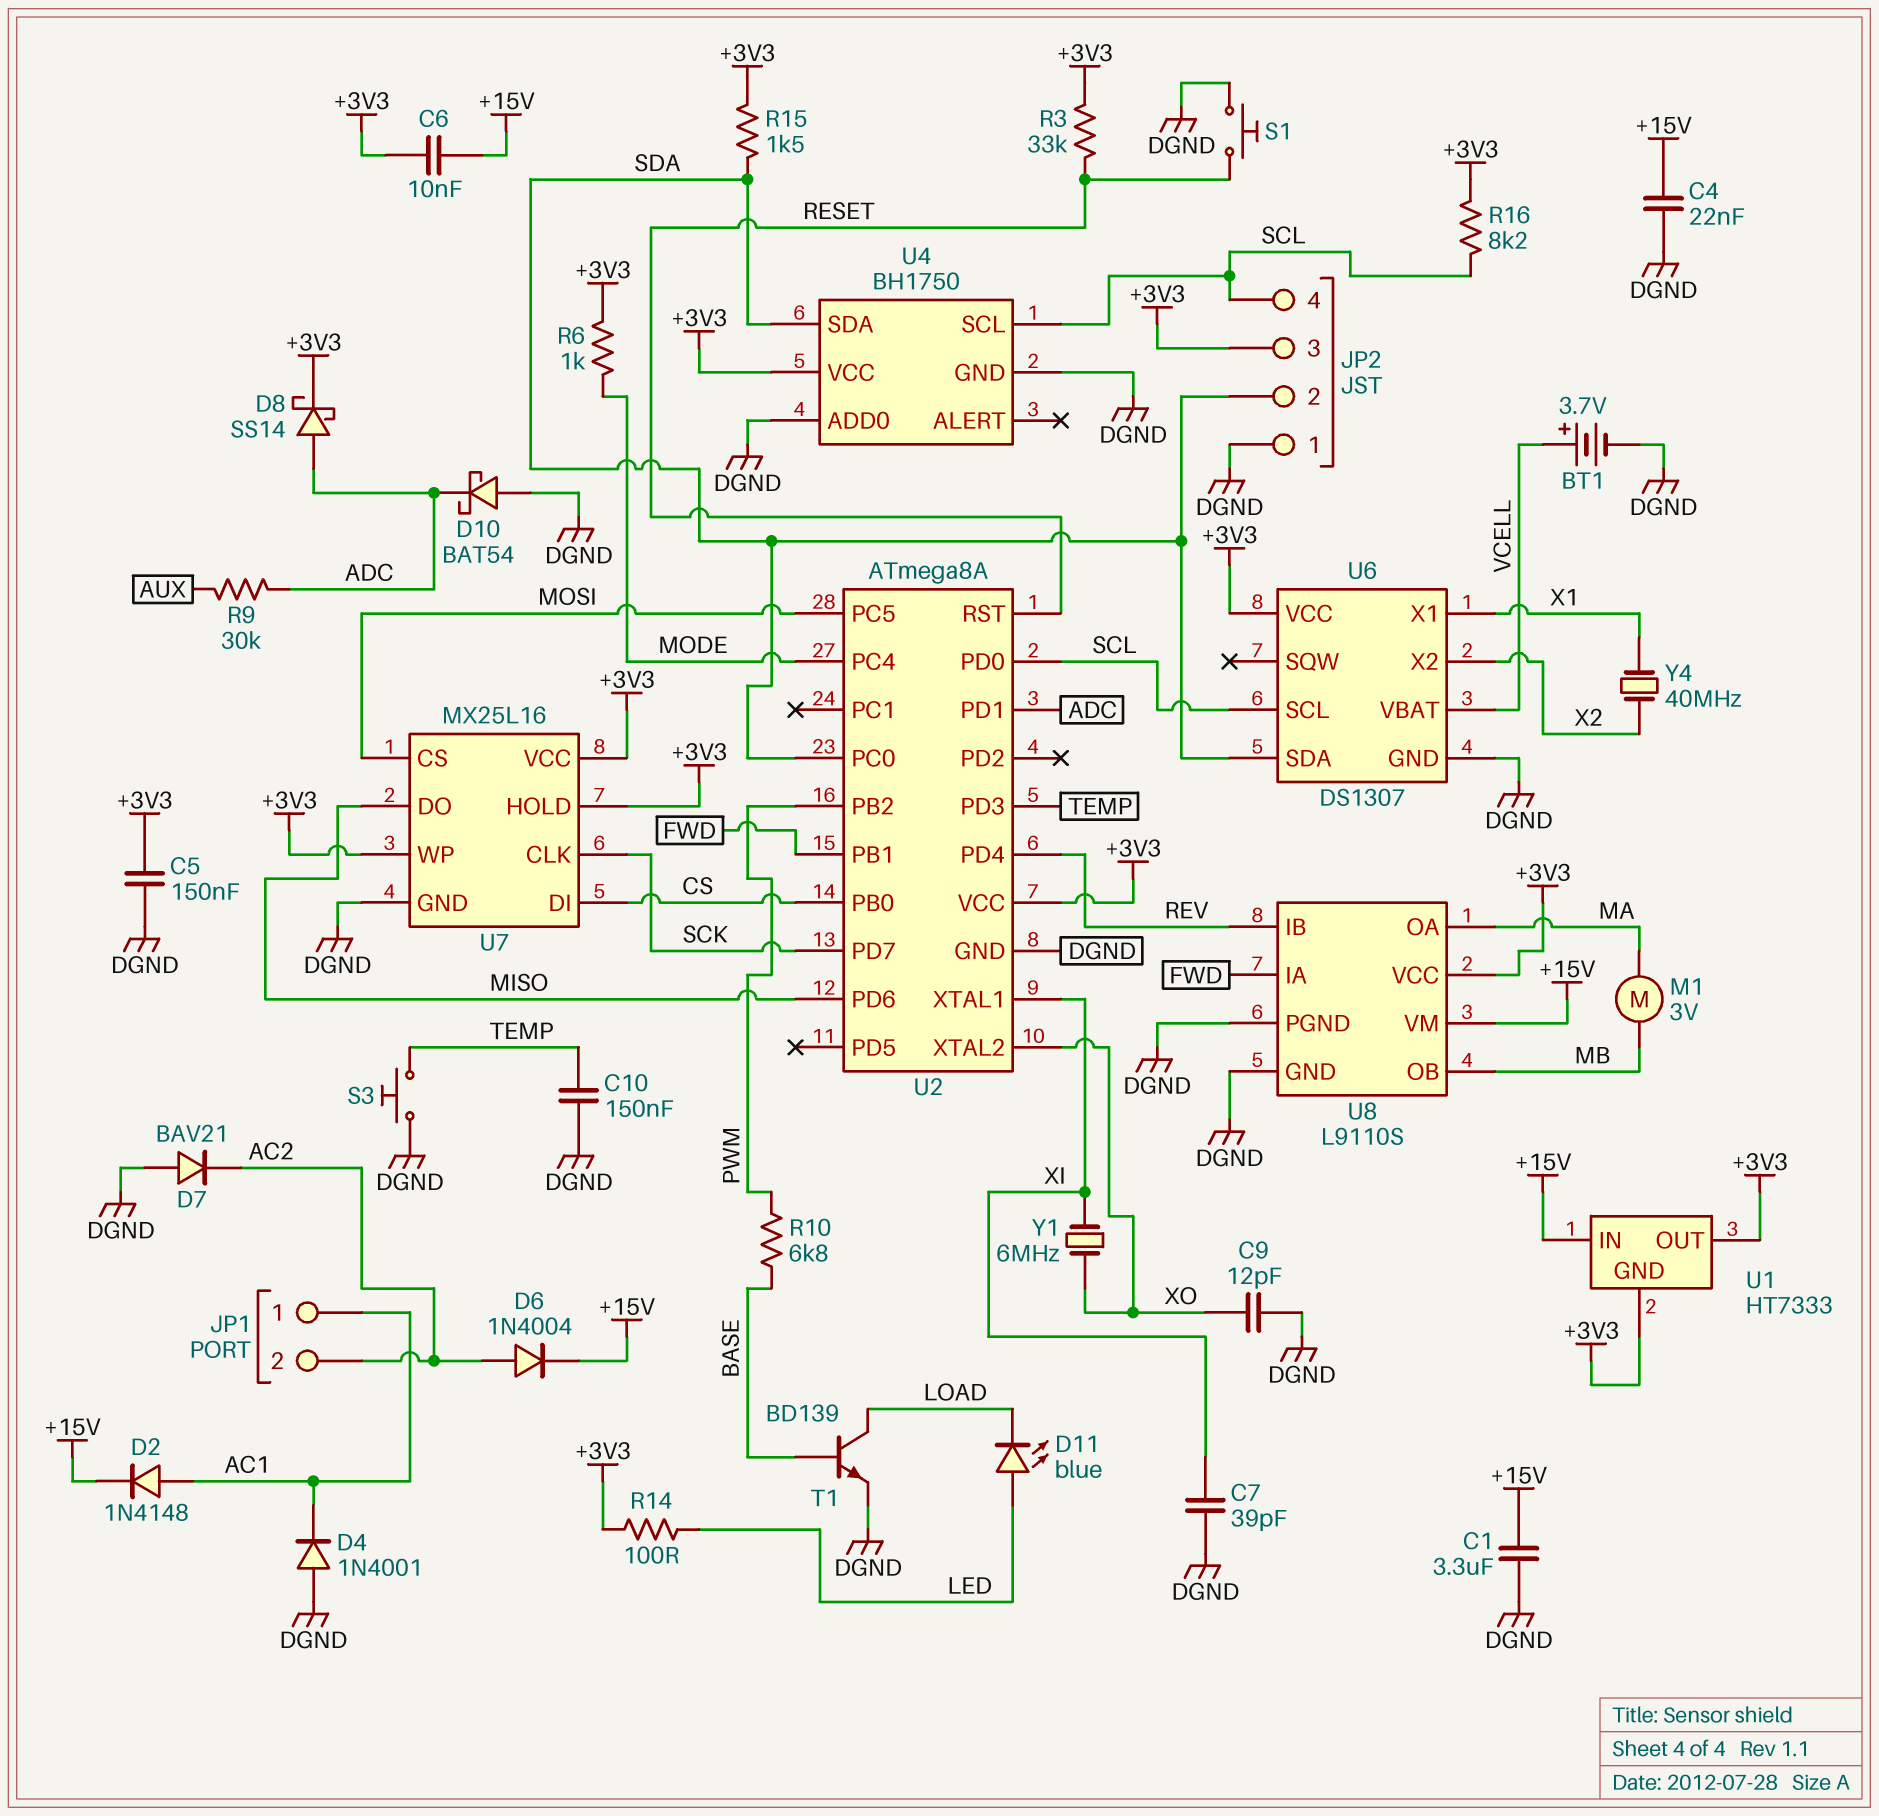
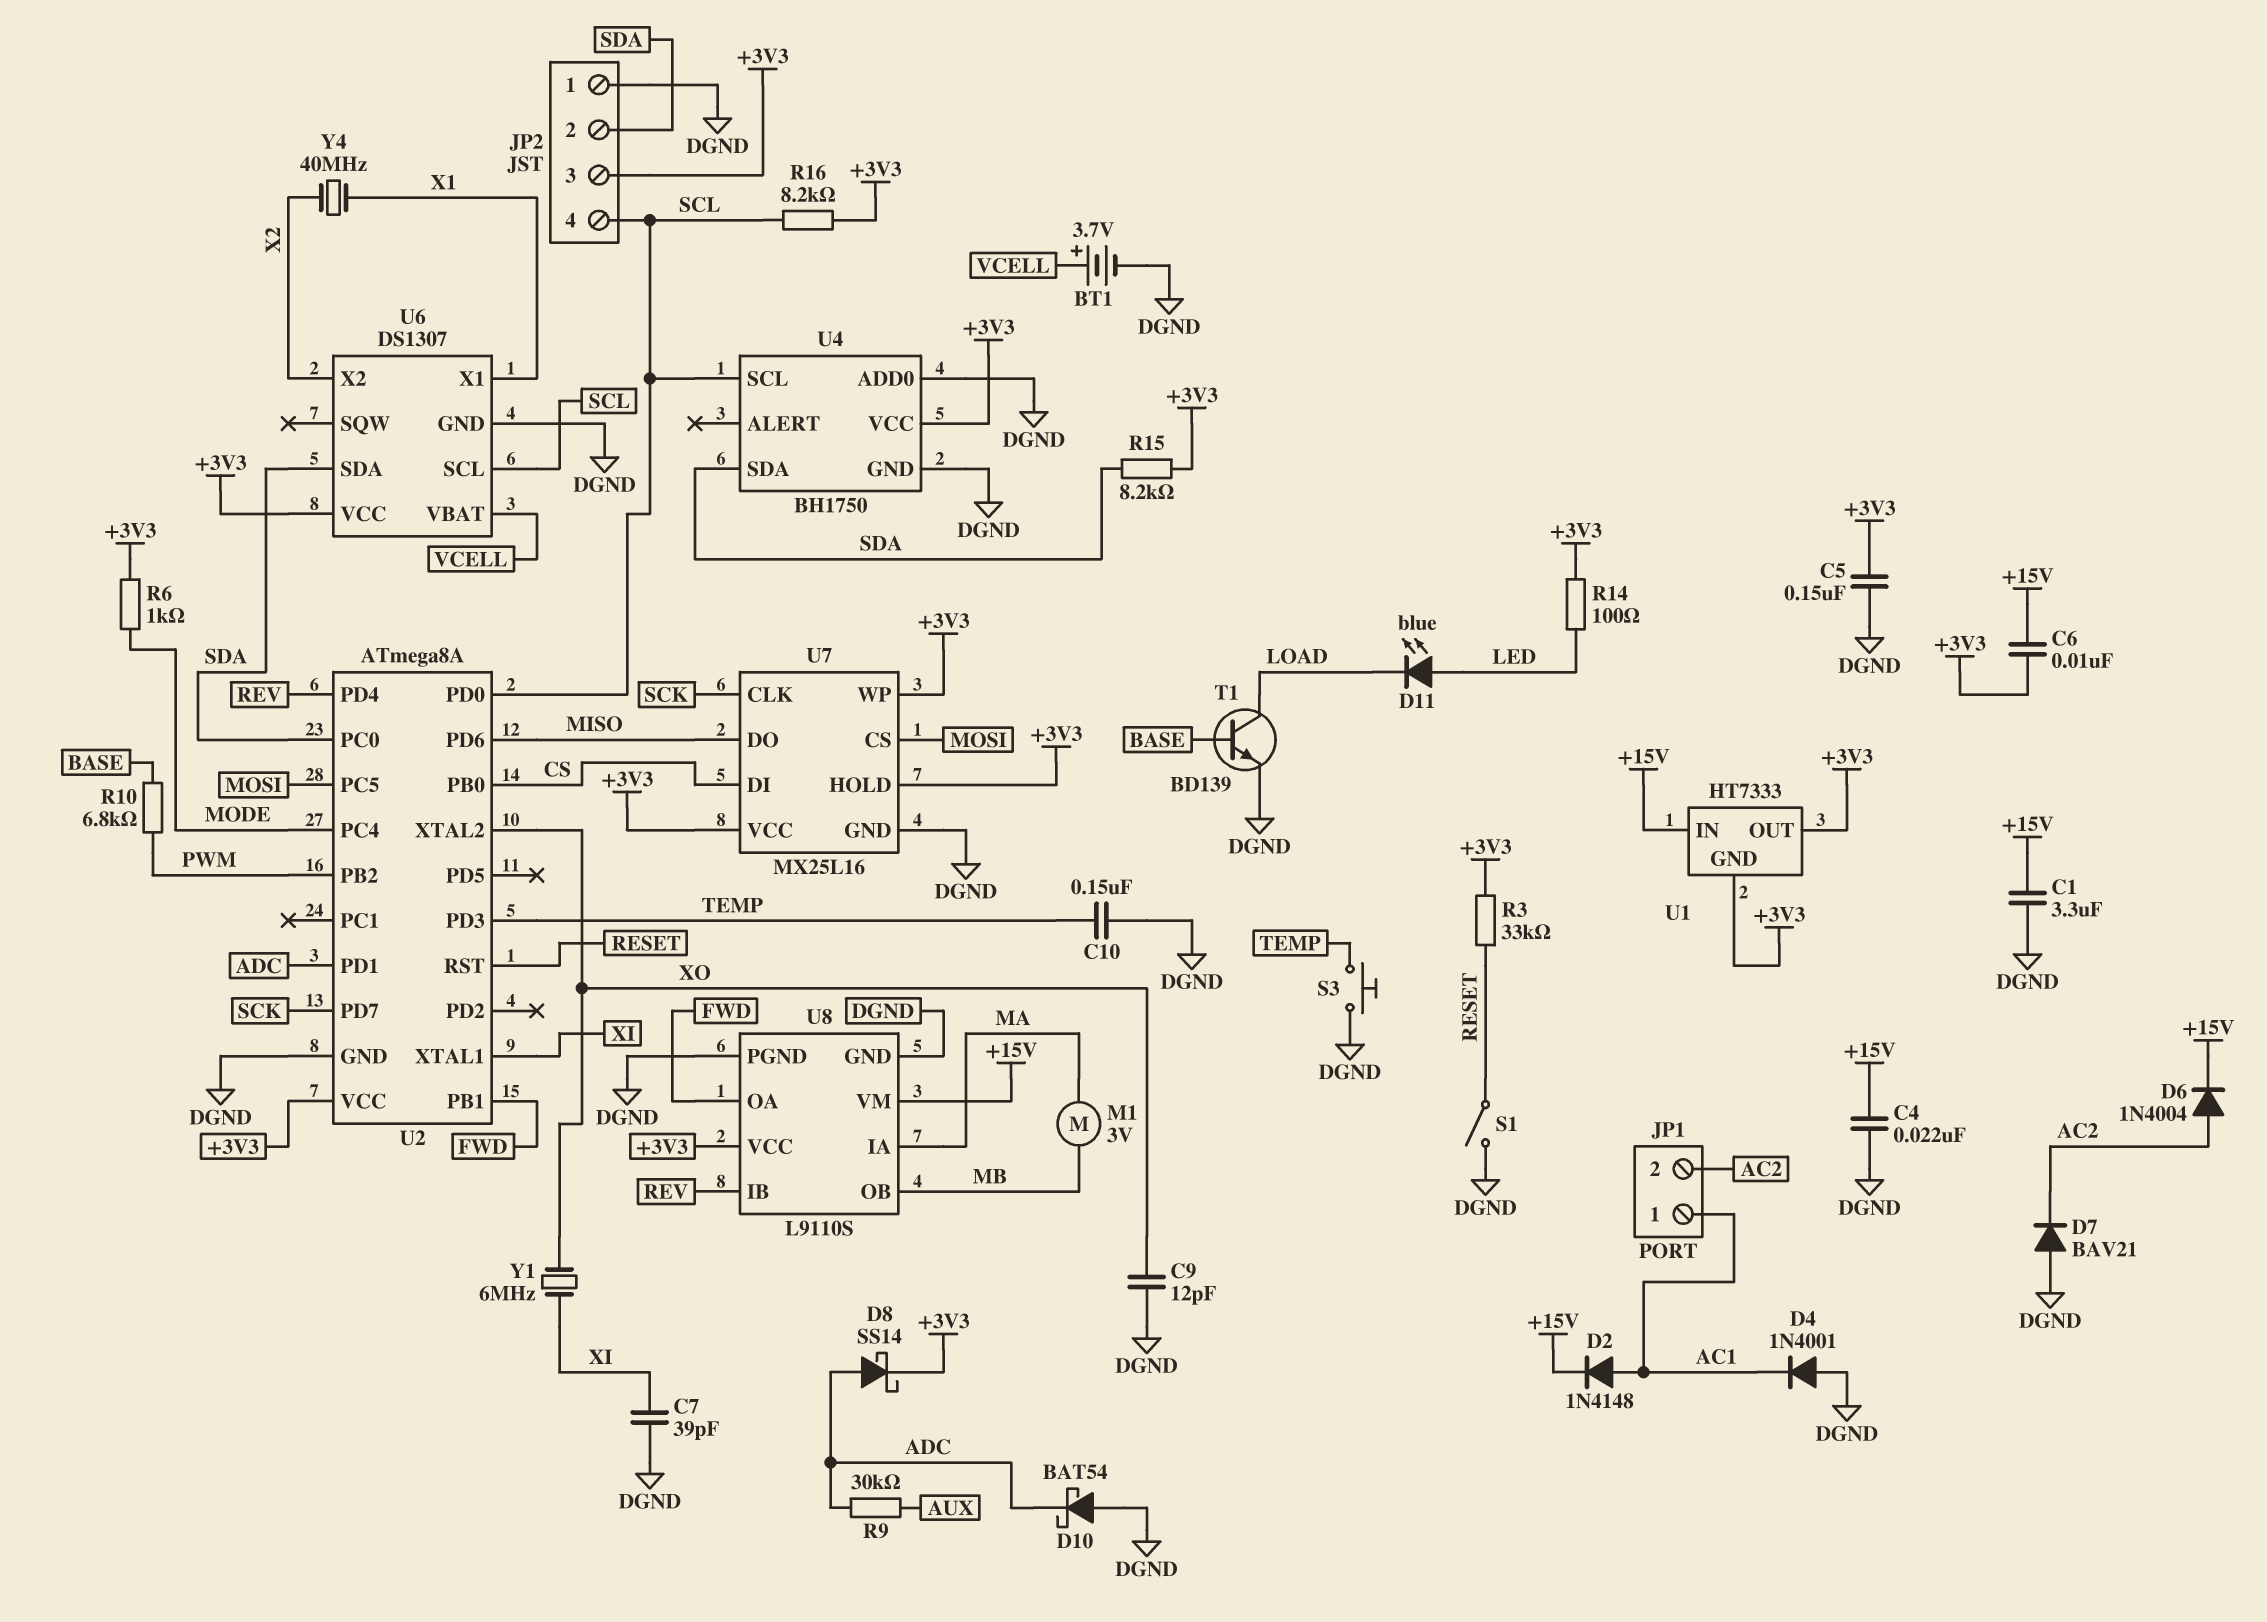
R15: 1.5k (+3V3, SDA) -> 8.2k (+3V3, SDA)
S1: button (DGND, RESET) -> switch (DGND, RESET)
U8 pin IA: FWD -> MA
U8 pin OA: MA -> FWD

